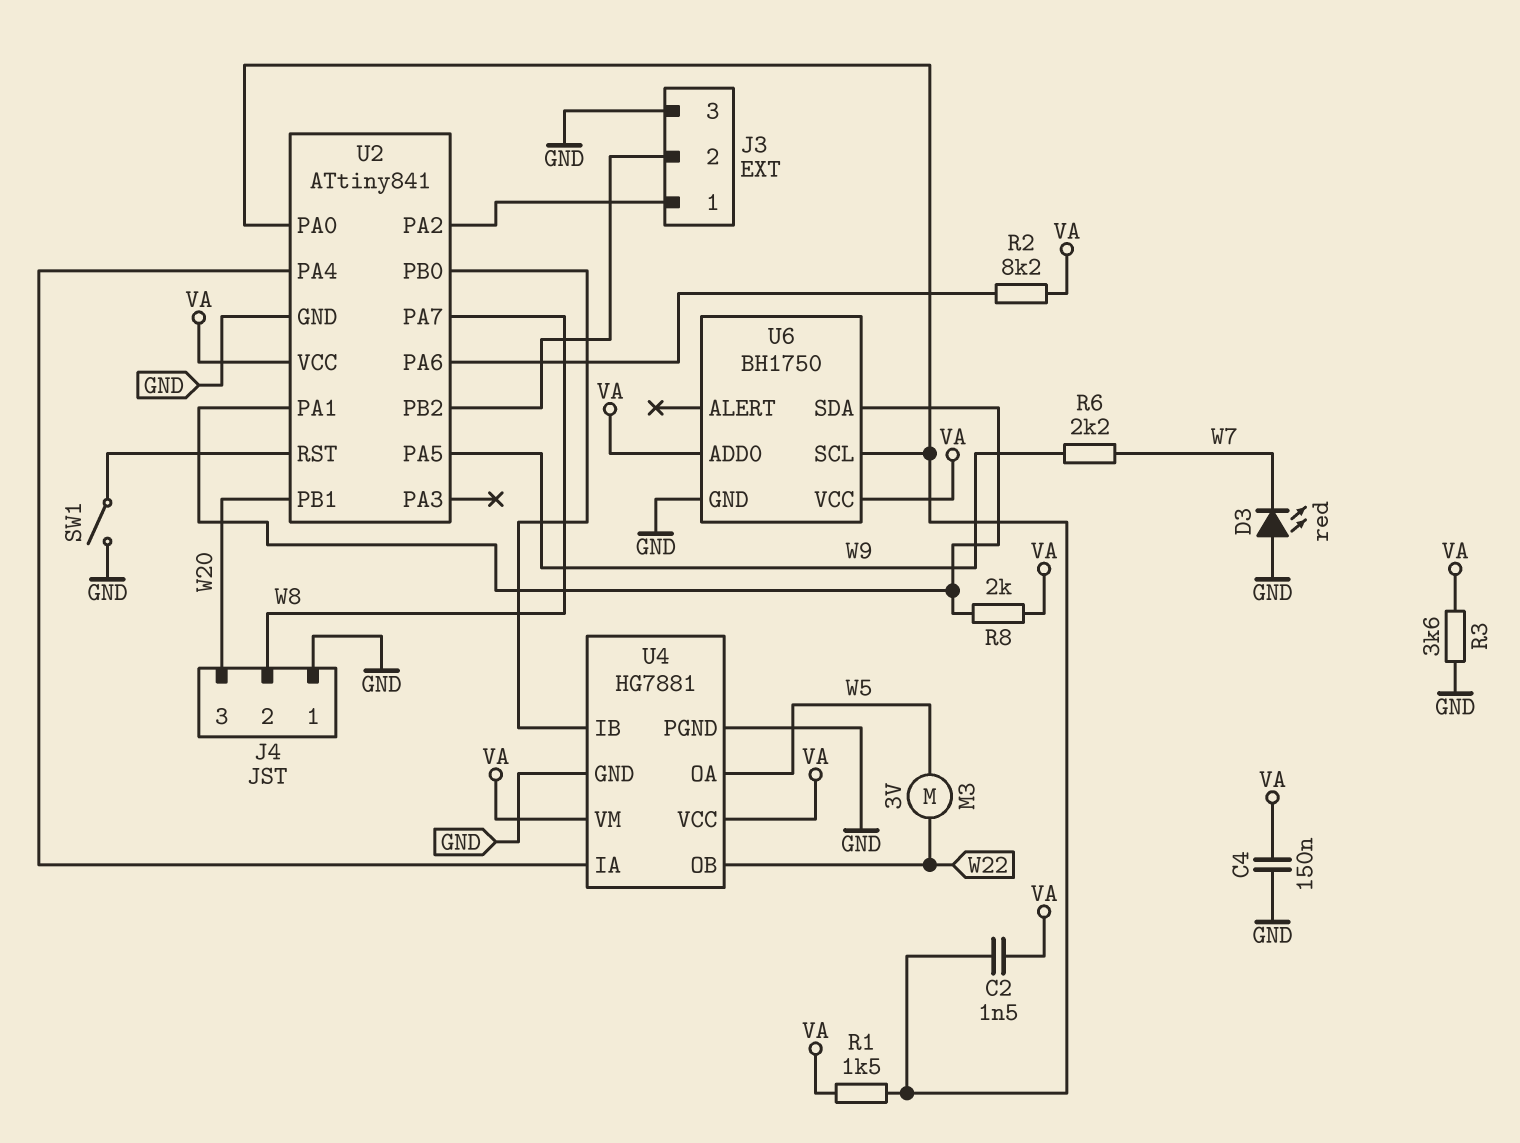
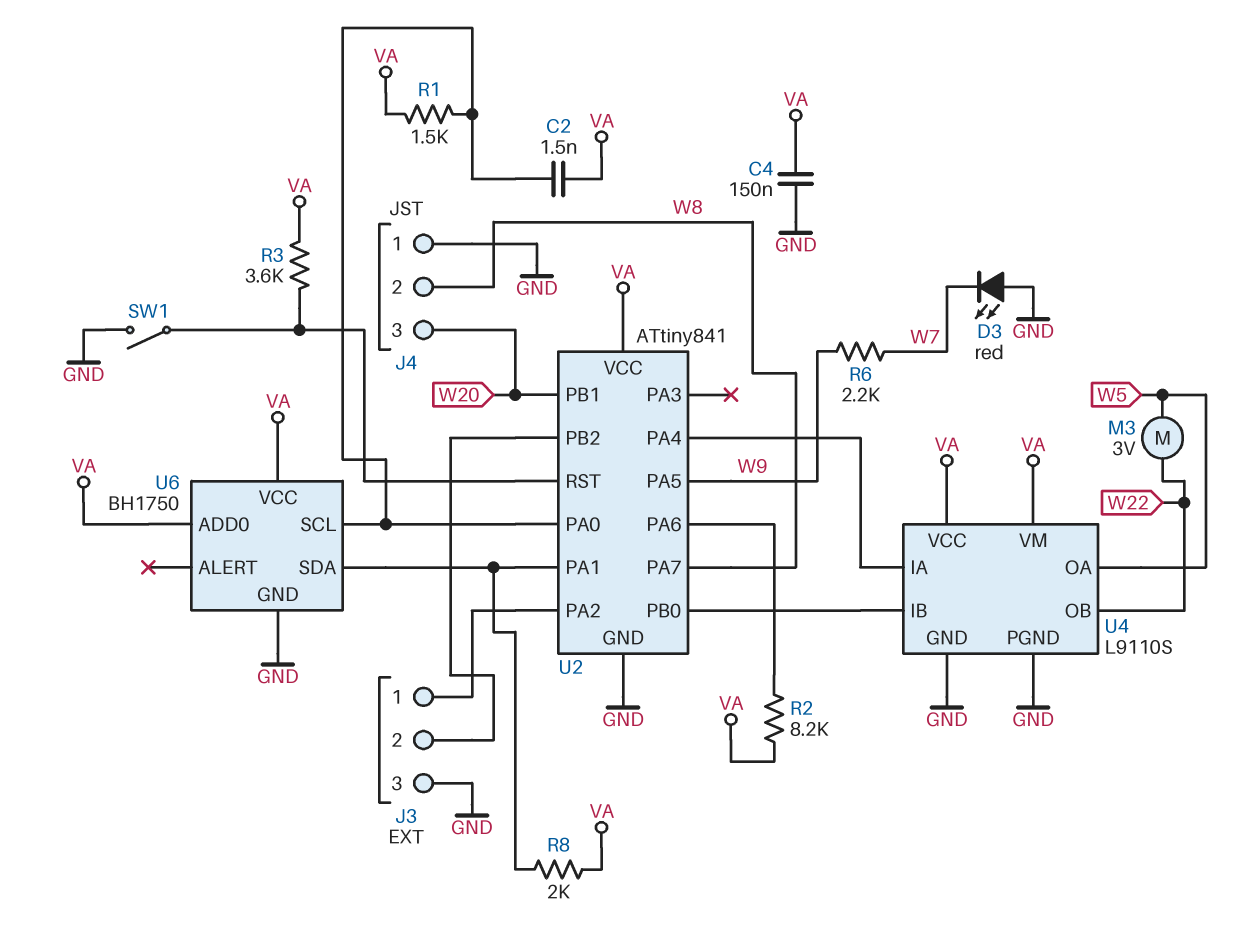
R3: 3.6k (GND, VA) -> 3.6k (U2/RST, VA)
U4: HG7881 -> L9110S

